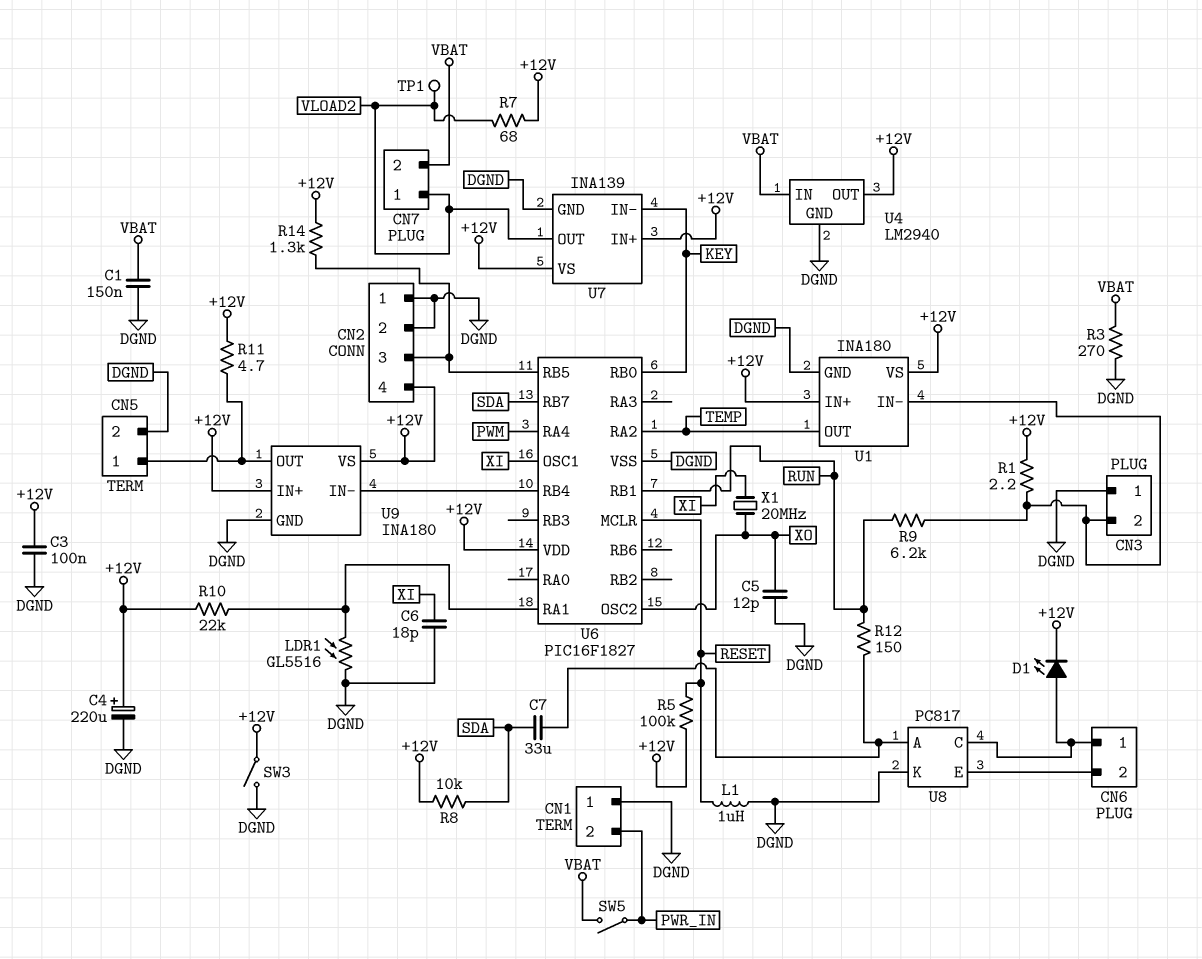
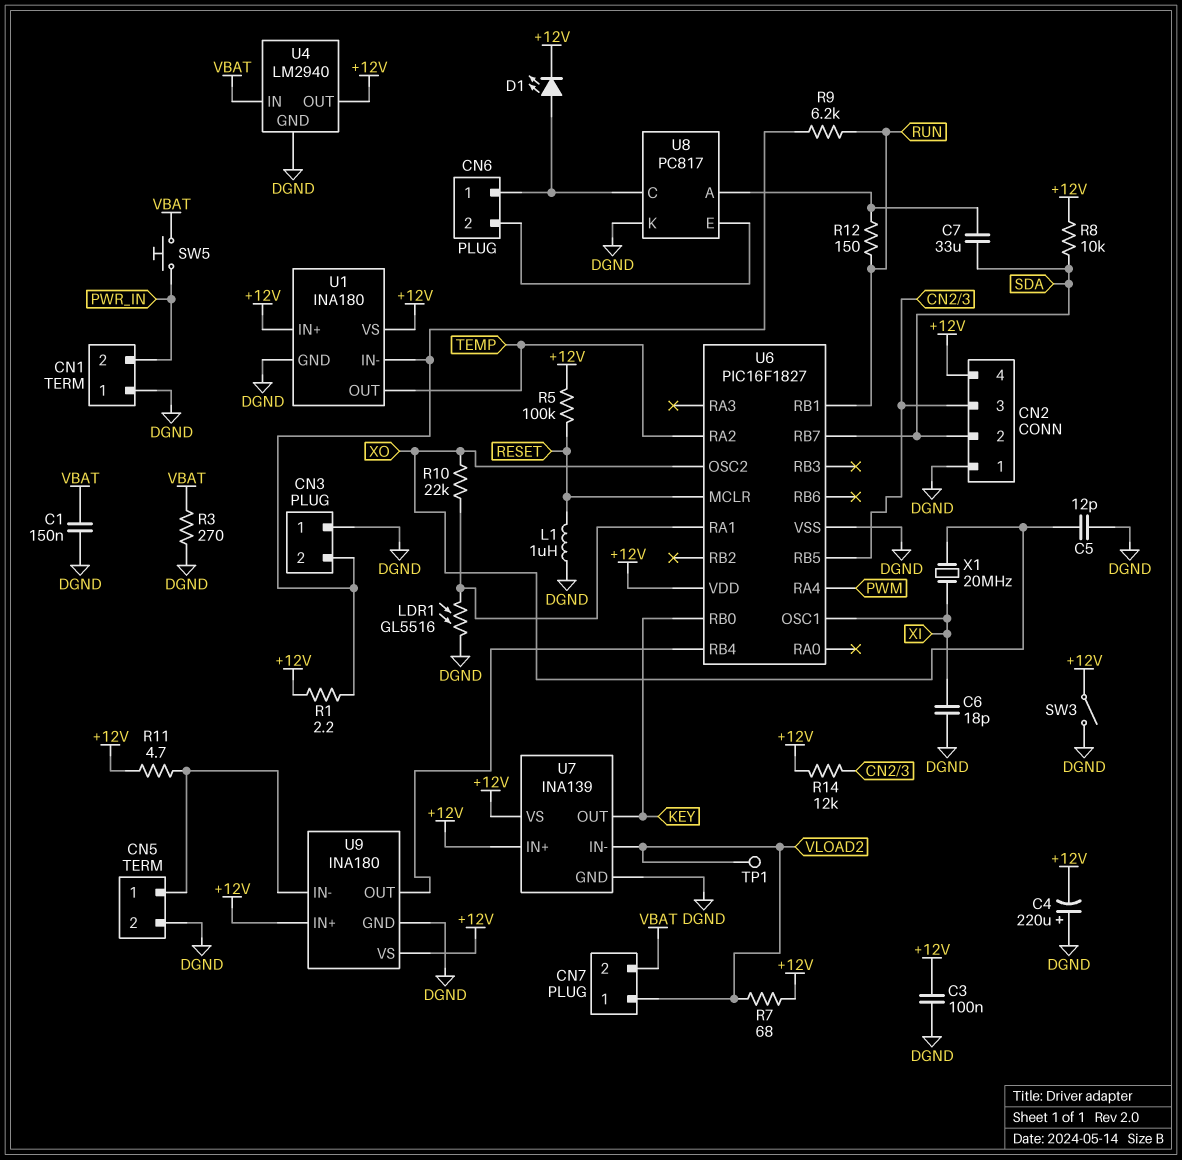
C4: 220uF (plus +12V, minus DGND) -> 220uF (plus DGND, minus +12V)
CN2 pin 2: DGND -> SDA
R10: 22k (+12V, U6/RA1) -> 22k (U6/RA1, XO)
R14: 1.3k (+12V, CN2/3) -> 12k (+12V, CN2/3)
SW5: switch (PWR_IN, VBAT) -> button (PWR_IN, VBAT)
U7 pin IN-: KEY -> VLOAD2
U7 pin OUT: VLOAD2 -> KEY
U9 pin IN-: U6/RB4 -> CN5/1
U9 pin OUT: CN5/1 -> U6/RB4

